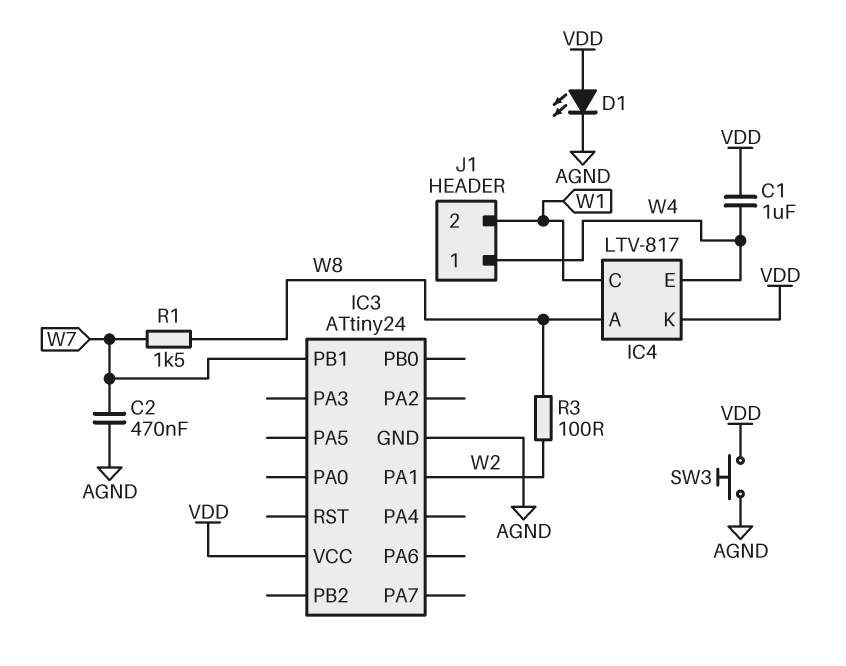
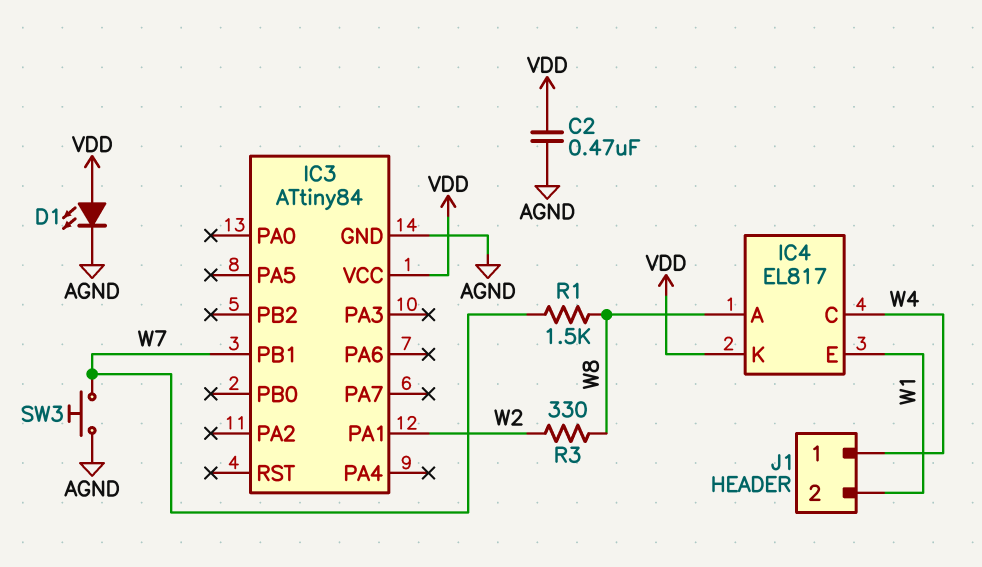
C1: 1uF (VDD, W4) -> none
C2: 470nF (AGND, W7) -> 470nF (AGND, VDD)
IC3: ATtiny24 -> ATtiny84
IC4: LTV-817 -> EL817
IC4 pin C: W1 -> W4
IC4 pin E: W4 -> W1
R3: 100 (W2, W8) -> 330 (W2, W8)
SW3: button (AGND, VDD) -> button (AGND, W7)

